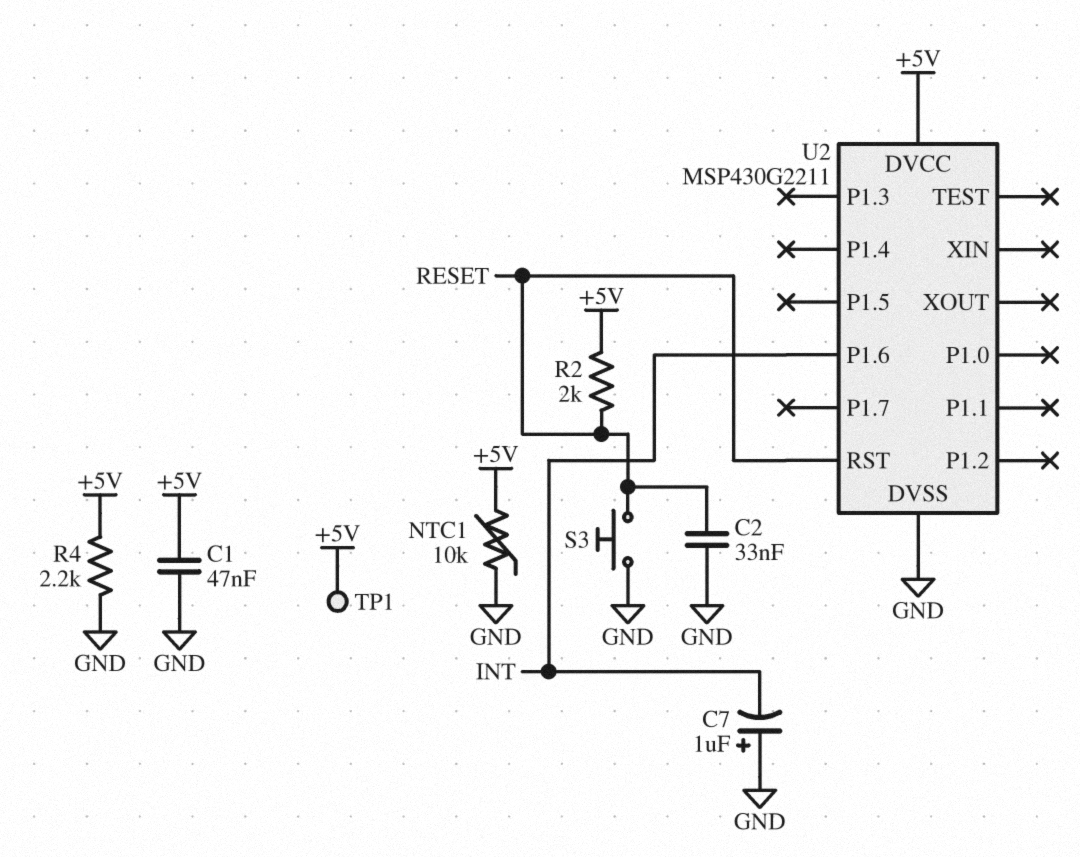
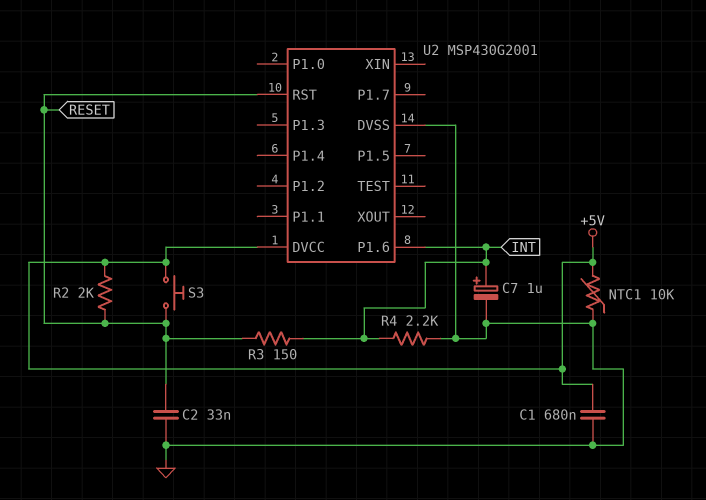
C1: 47nF (+5V, GND) -> 680nF (+5V, GND)
C7: 1uF (plus GND, minus INT) -> 1uF (plus INT, minus GND)
R3: none -> 150 (INT, RESET)
R4: 2.2k (+5V, GND) -> 2.2k (GND, INT)
S3: button (GND, RESET) -> button (+5V, RESET)
TP1: test point (+5V) -> none
U2: MSP430G2211 -> MSP430G2001

